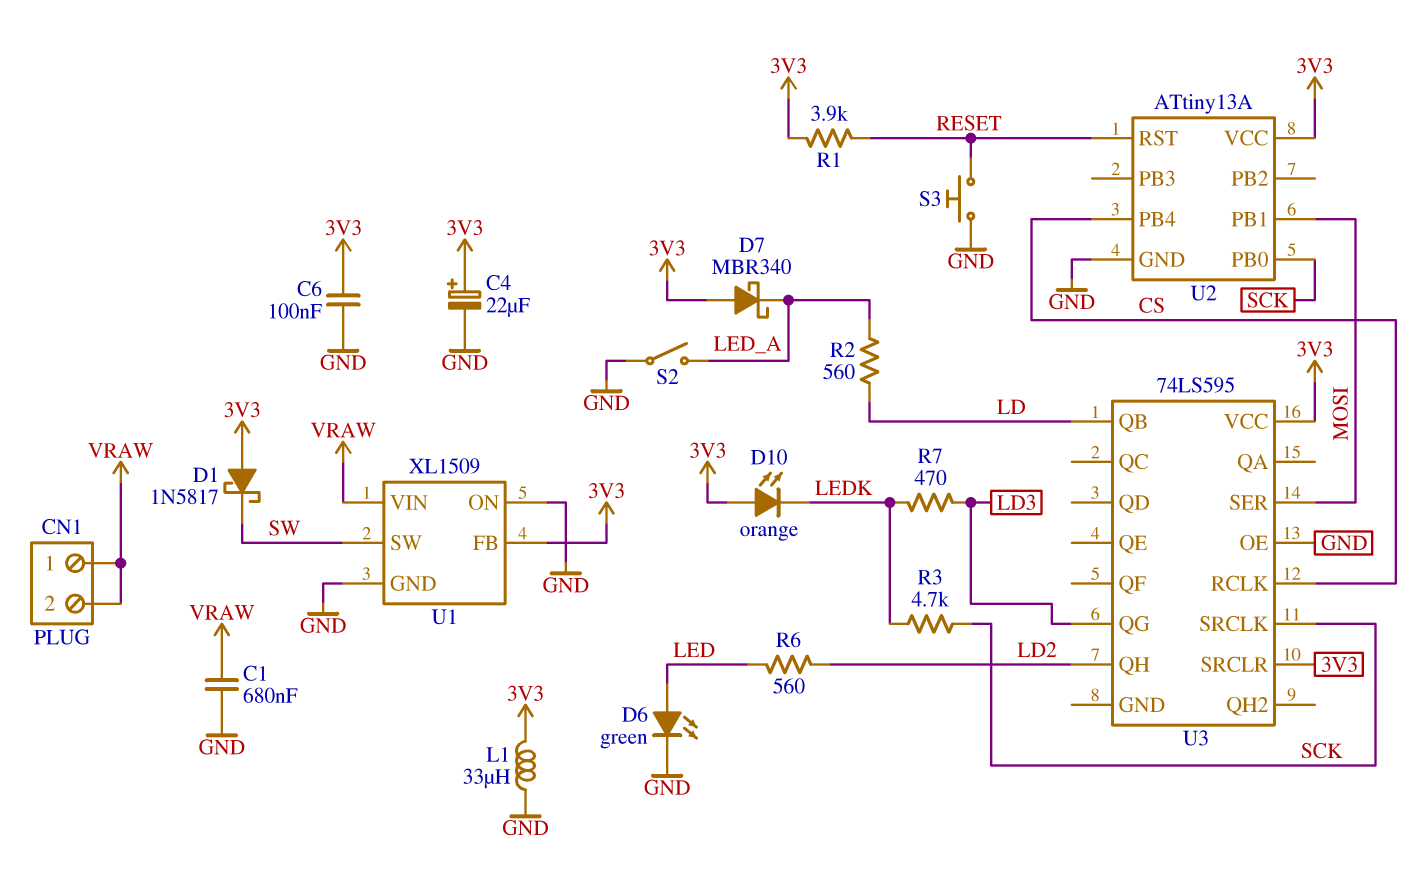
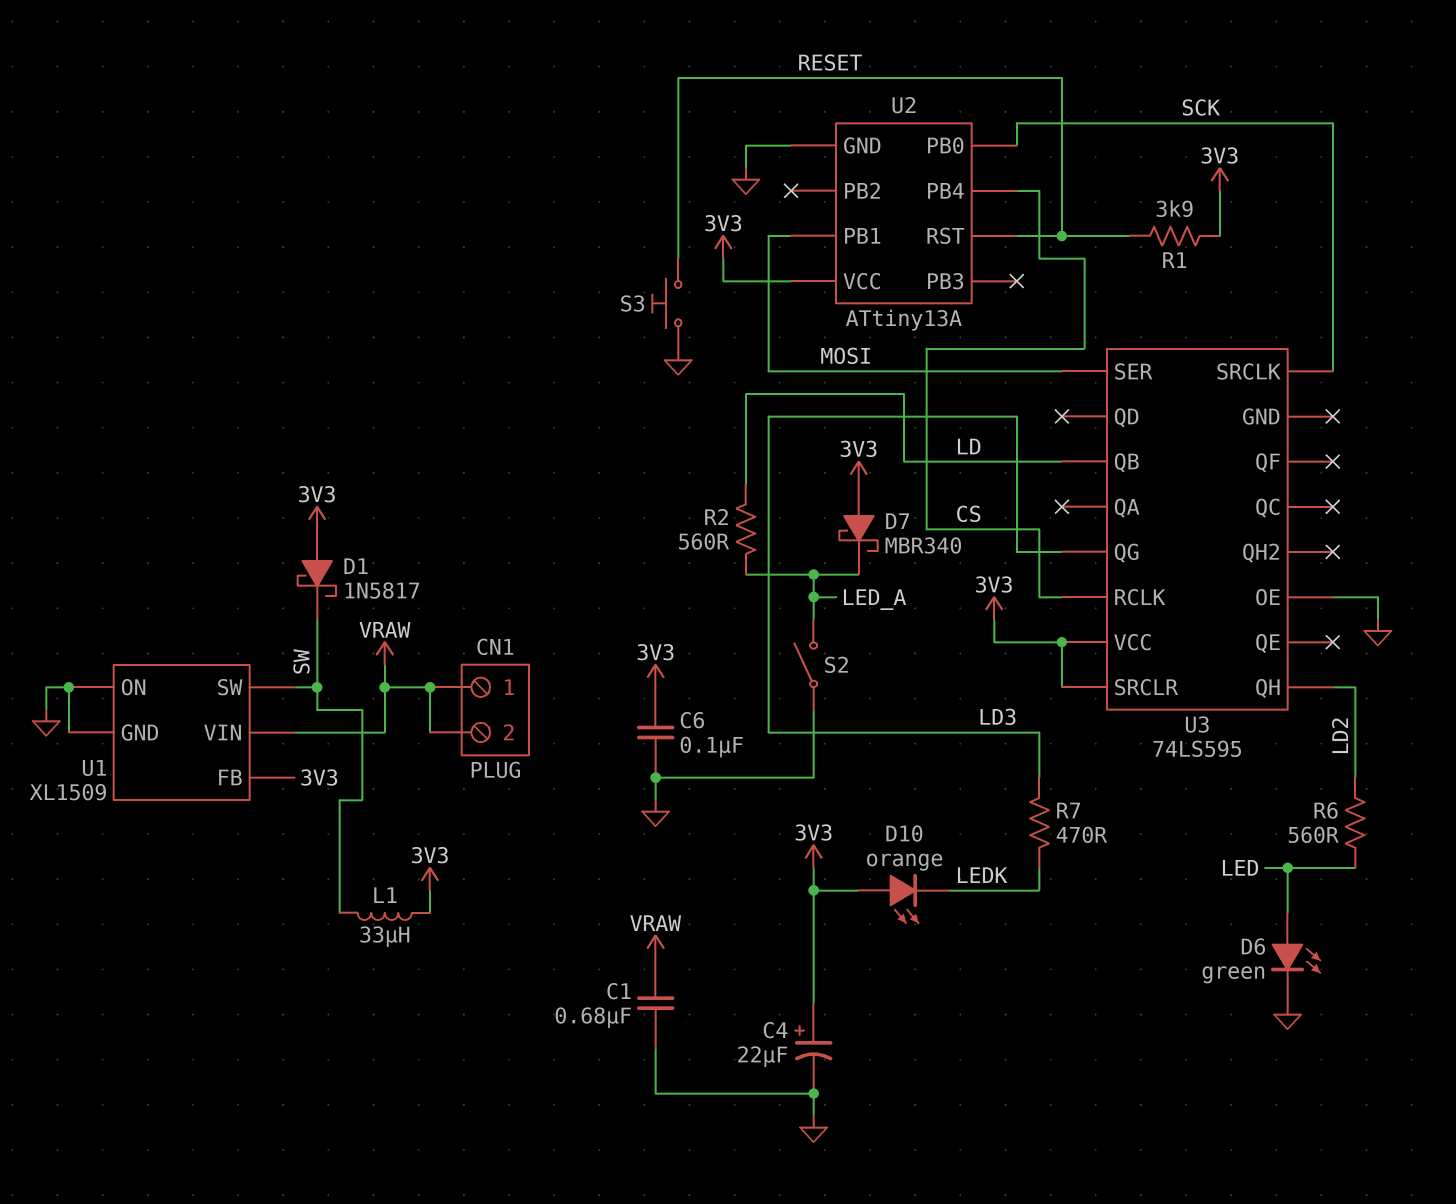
L1: 33uH (3V3, GND) -> 33uH (3V3, SW)
R3: 4.7k (LEDK, SCK) -> none

